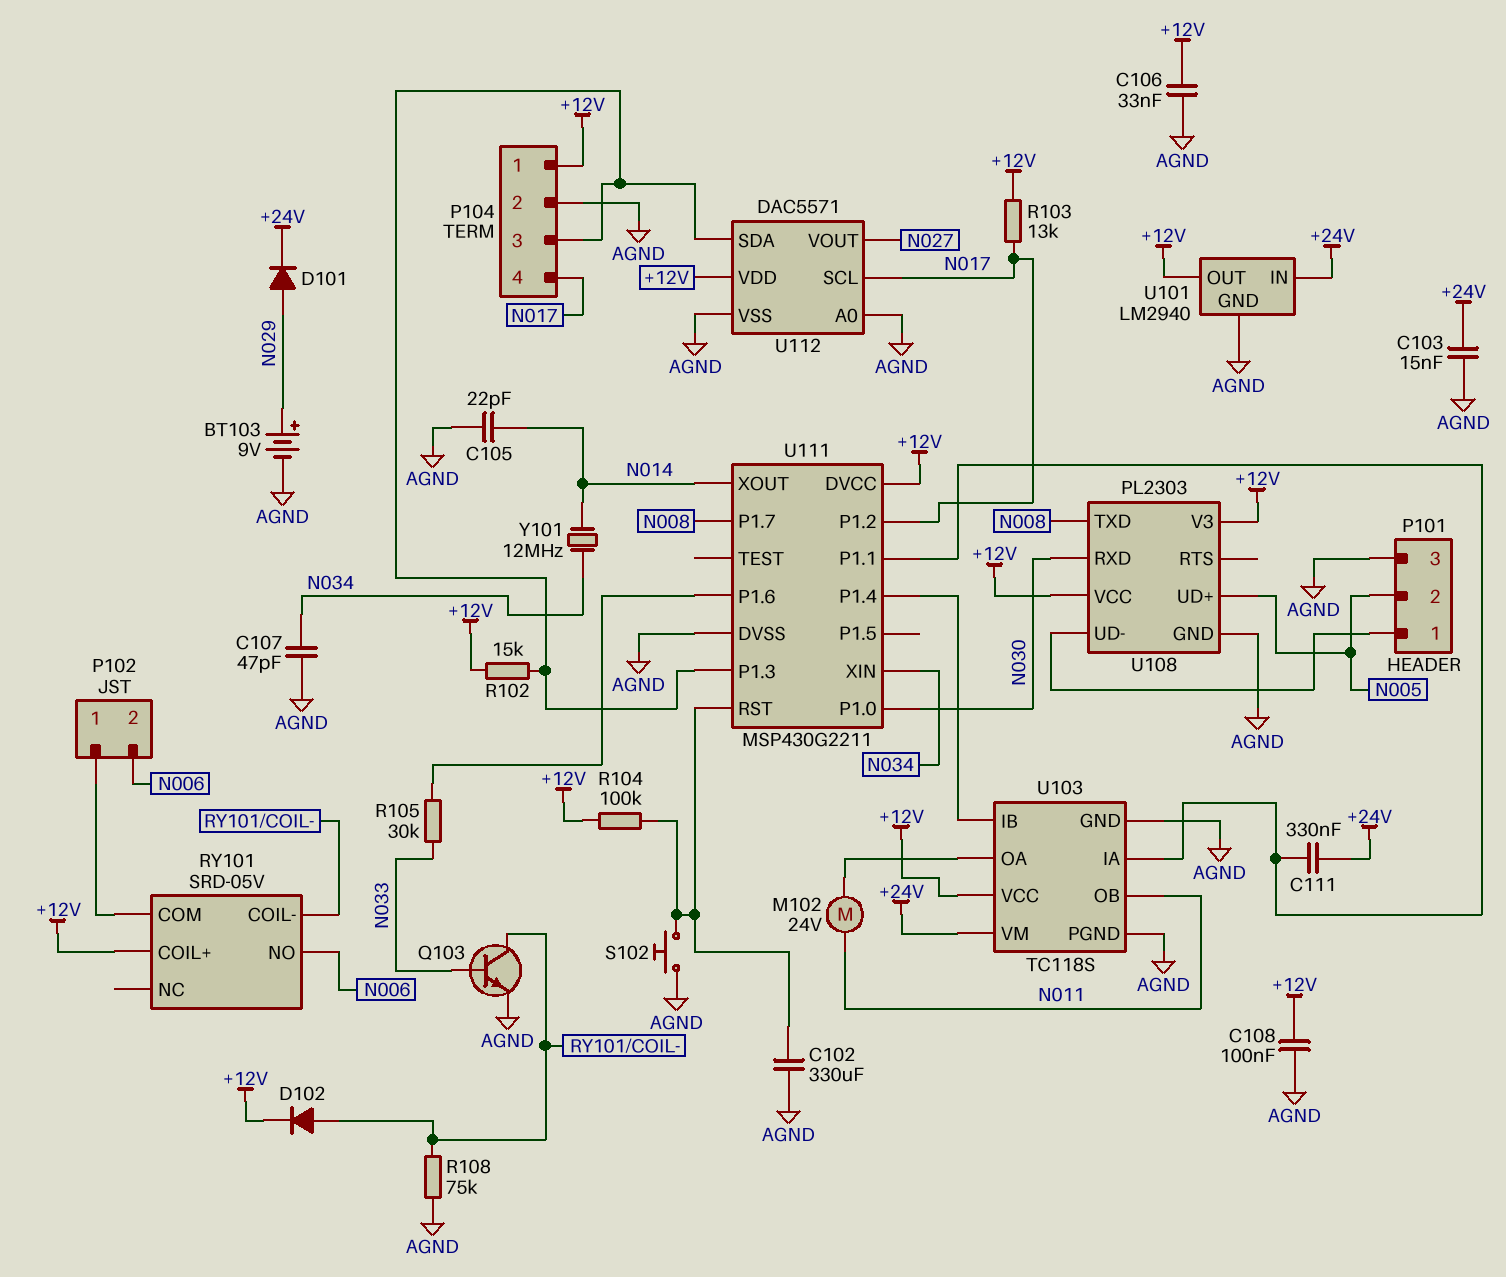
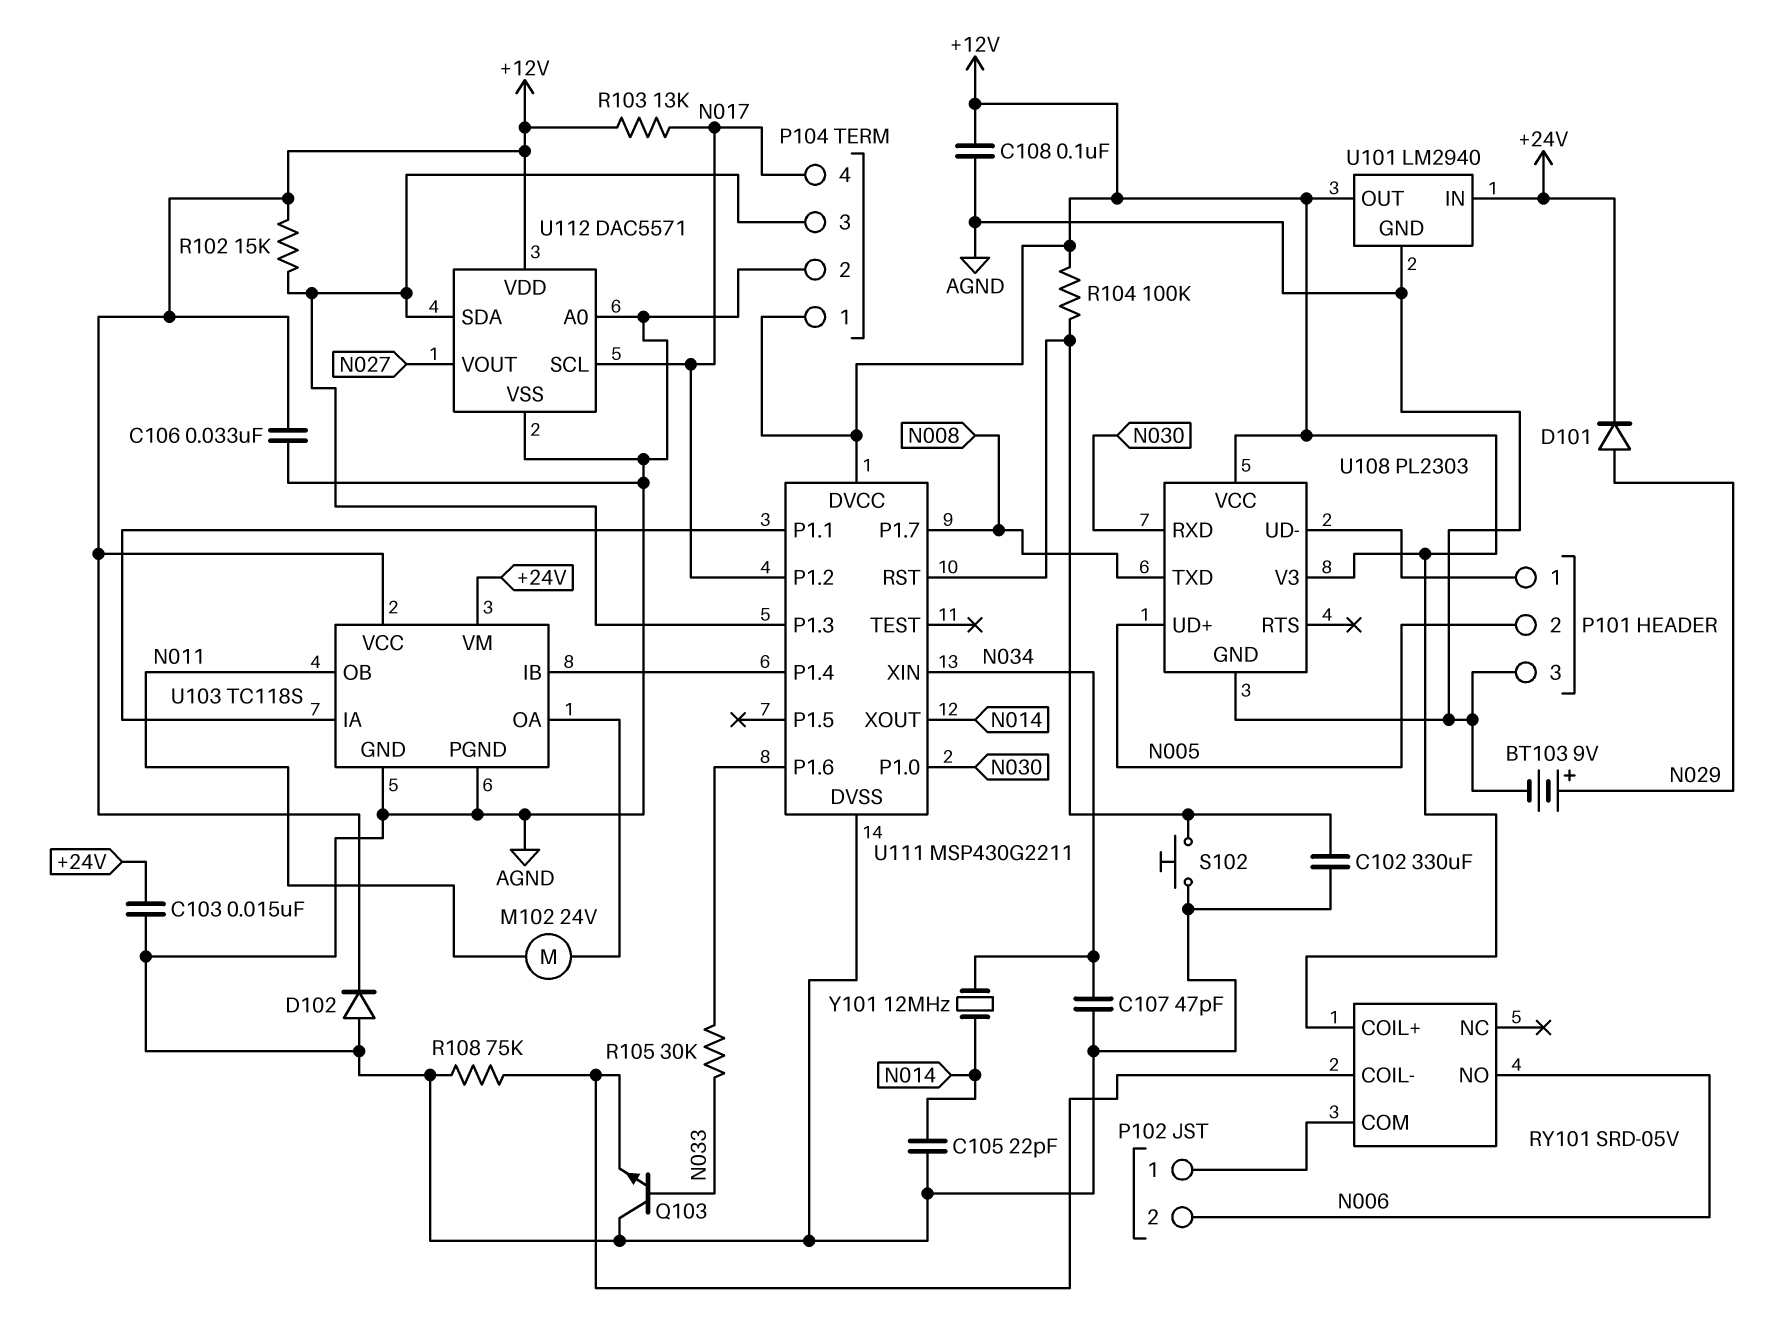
C111: 330nF (+24V, U103/IA) -> none
D102: diode (A RY101/COIL-, K +12V) -> diode (A AGND, K +12V)
Q103: NPN (B N033, C RY101/COIL-, E AGND) -> NPN (B N033, C AGND, E RY101/COIL-)

